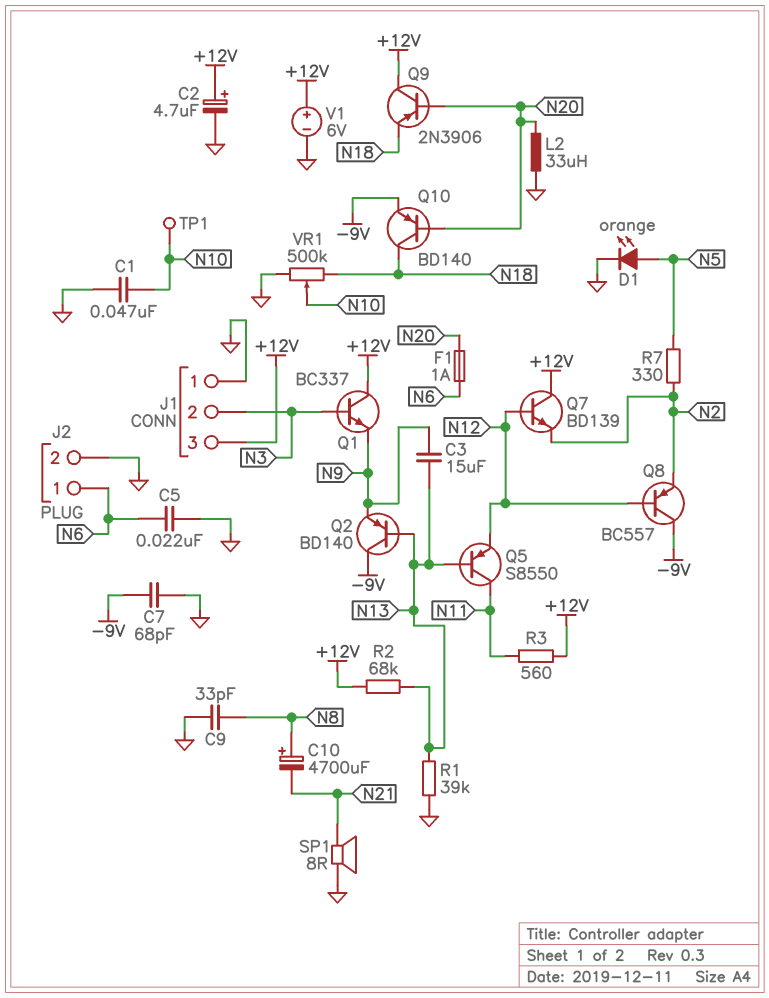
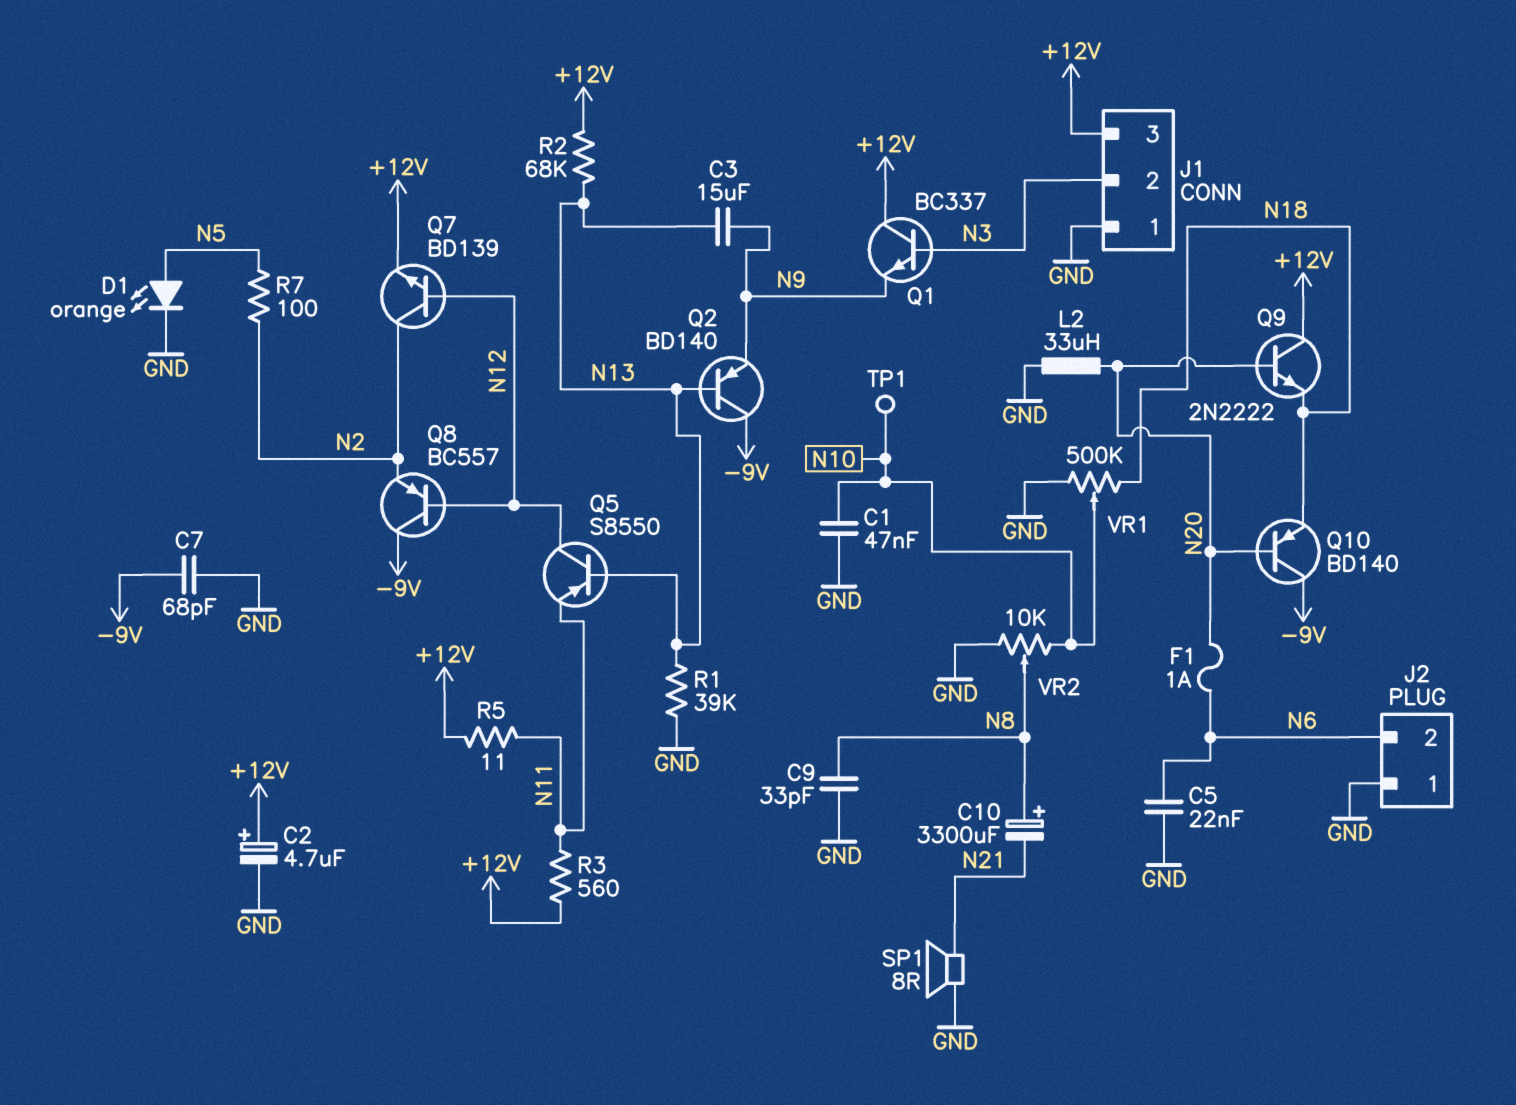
C10: 4700uF (plus N8, minus N21) -> 3300uF (plus N8, minus N21)
J2 pin 1: N6 -> GND
J2 pin 2: GND -> N6
Q5: PNP S8550 (B N13, C N11, E N12) -> PNP S8550 (B N13, C N12, E N11)
Q7: NPN BD139 (B N12, C +12V, E N2) -> NPN BD139 (B N12, C N2, E +12V)
Q9: PNP 2N3906 (B N20, C +12V, E N18) -> NPN 2N2222 (B N20, C +12V, E N18)
Q10: PNP BD140 (B N20, C N18, E -9V) -> PNP BD140 (B N20, C -9V, E N18)
R5: none -> 11 (+12V, N11)
R7: 330 (N2, N5) -> 100 (N2, N5)
V1: 6V (plus +12V, minus GND) -> none
VR2: none -> 10k (GND, N10, wiper N8)

